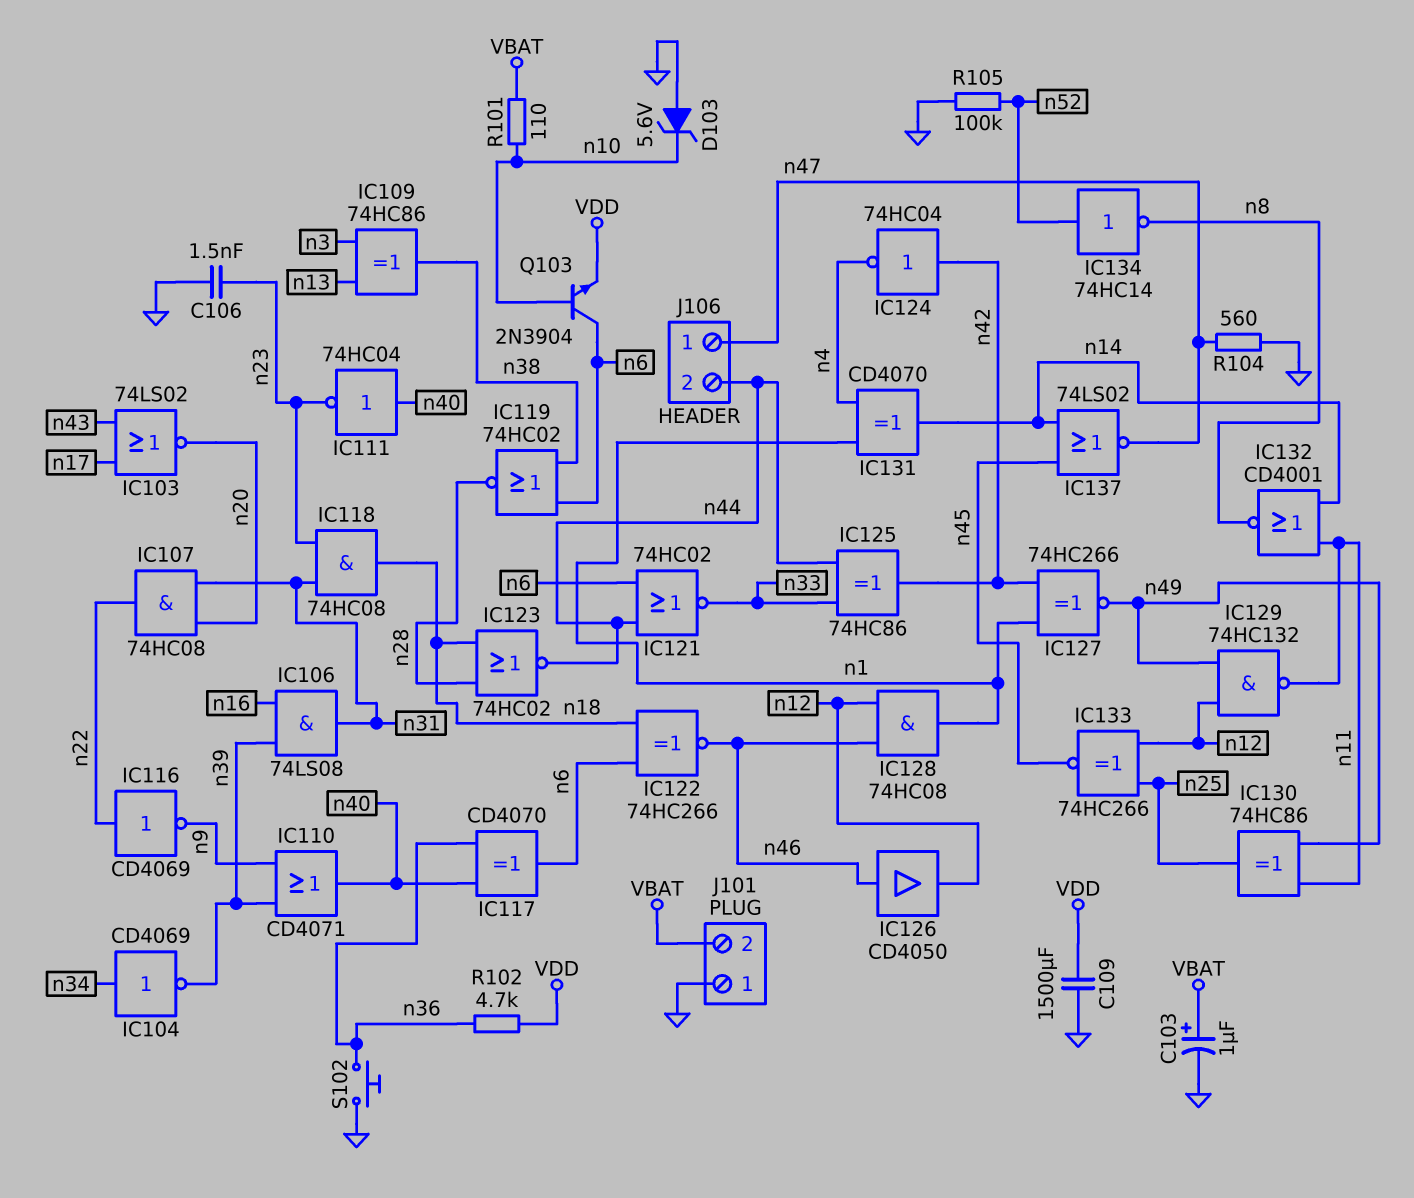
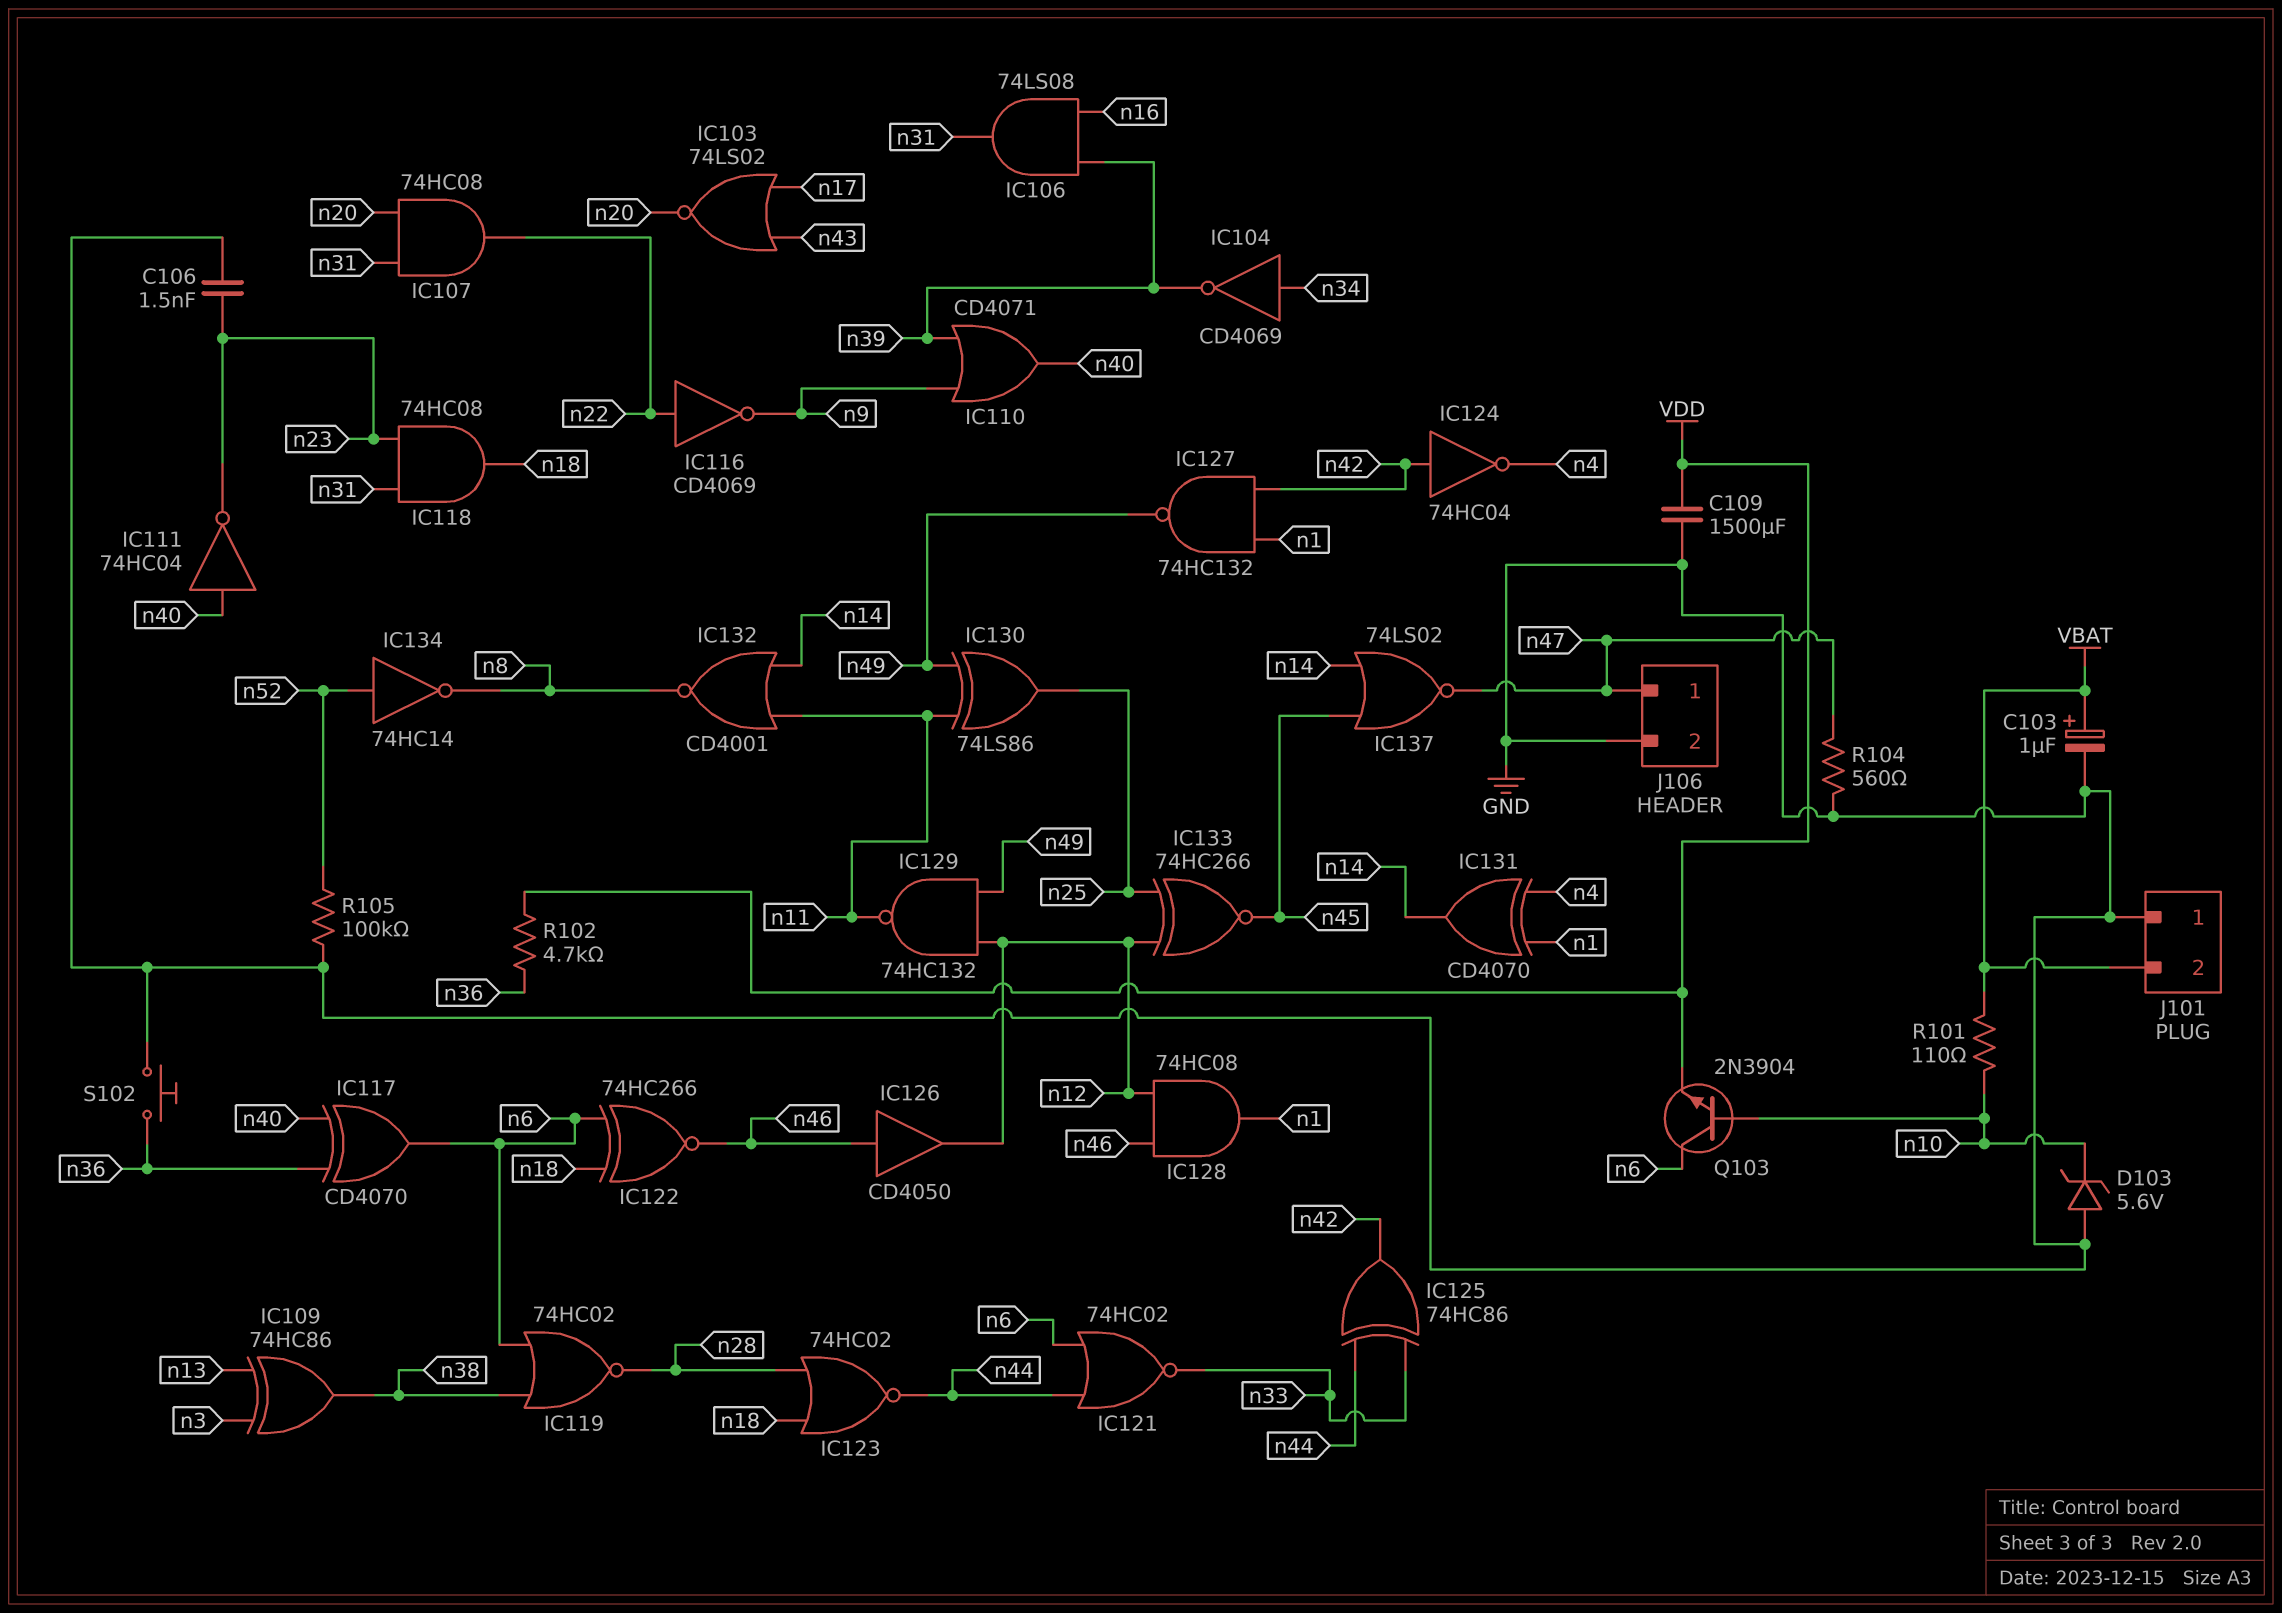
IC127: XNOR 74HC266 (in n1, in n42, out n49) -> NAND 74HC132 (in n1, in n42, out n49)
IC130: XOR 74HC86 (in n11, in n49, out n25) -> XOR 74LS86 (in n11, in n49, out n25)
J106 pin 2: n44 -> GND

